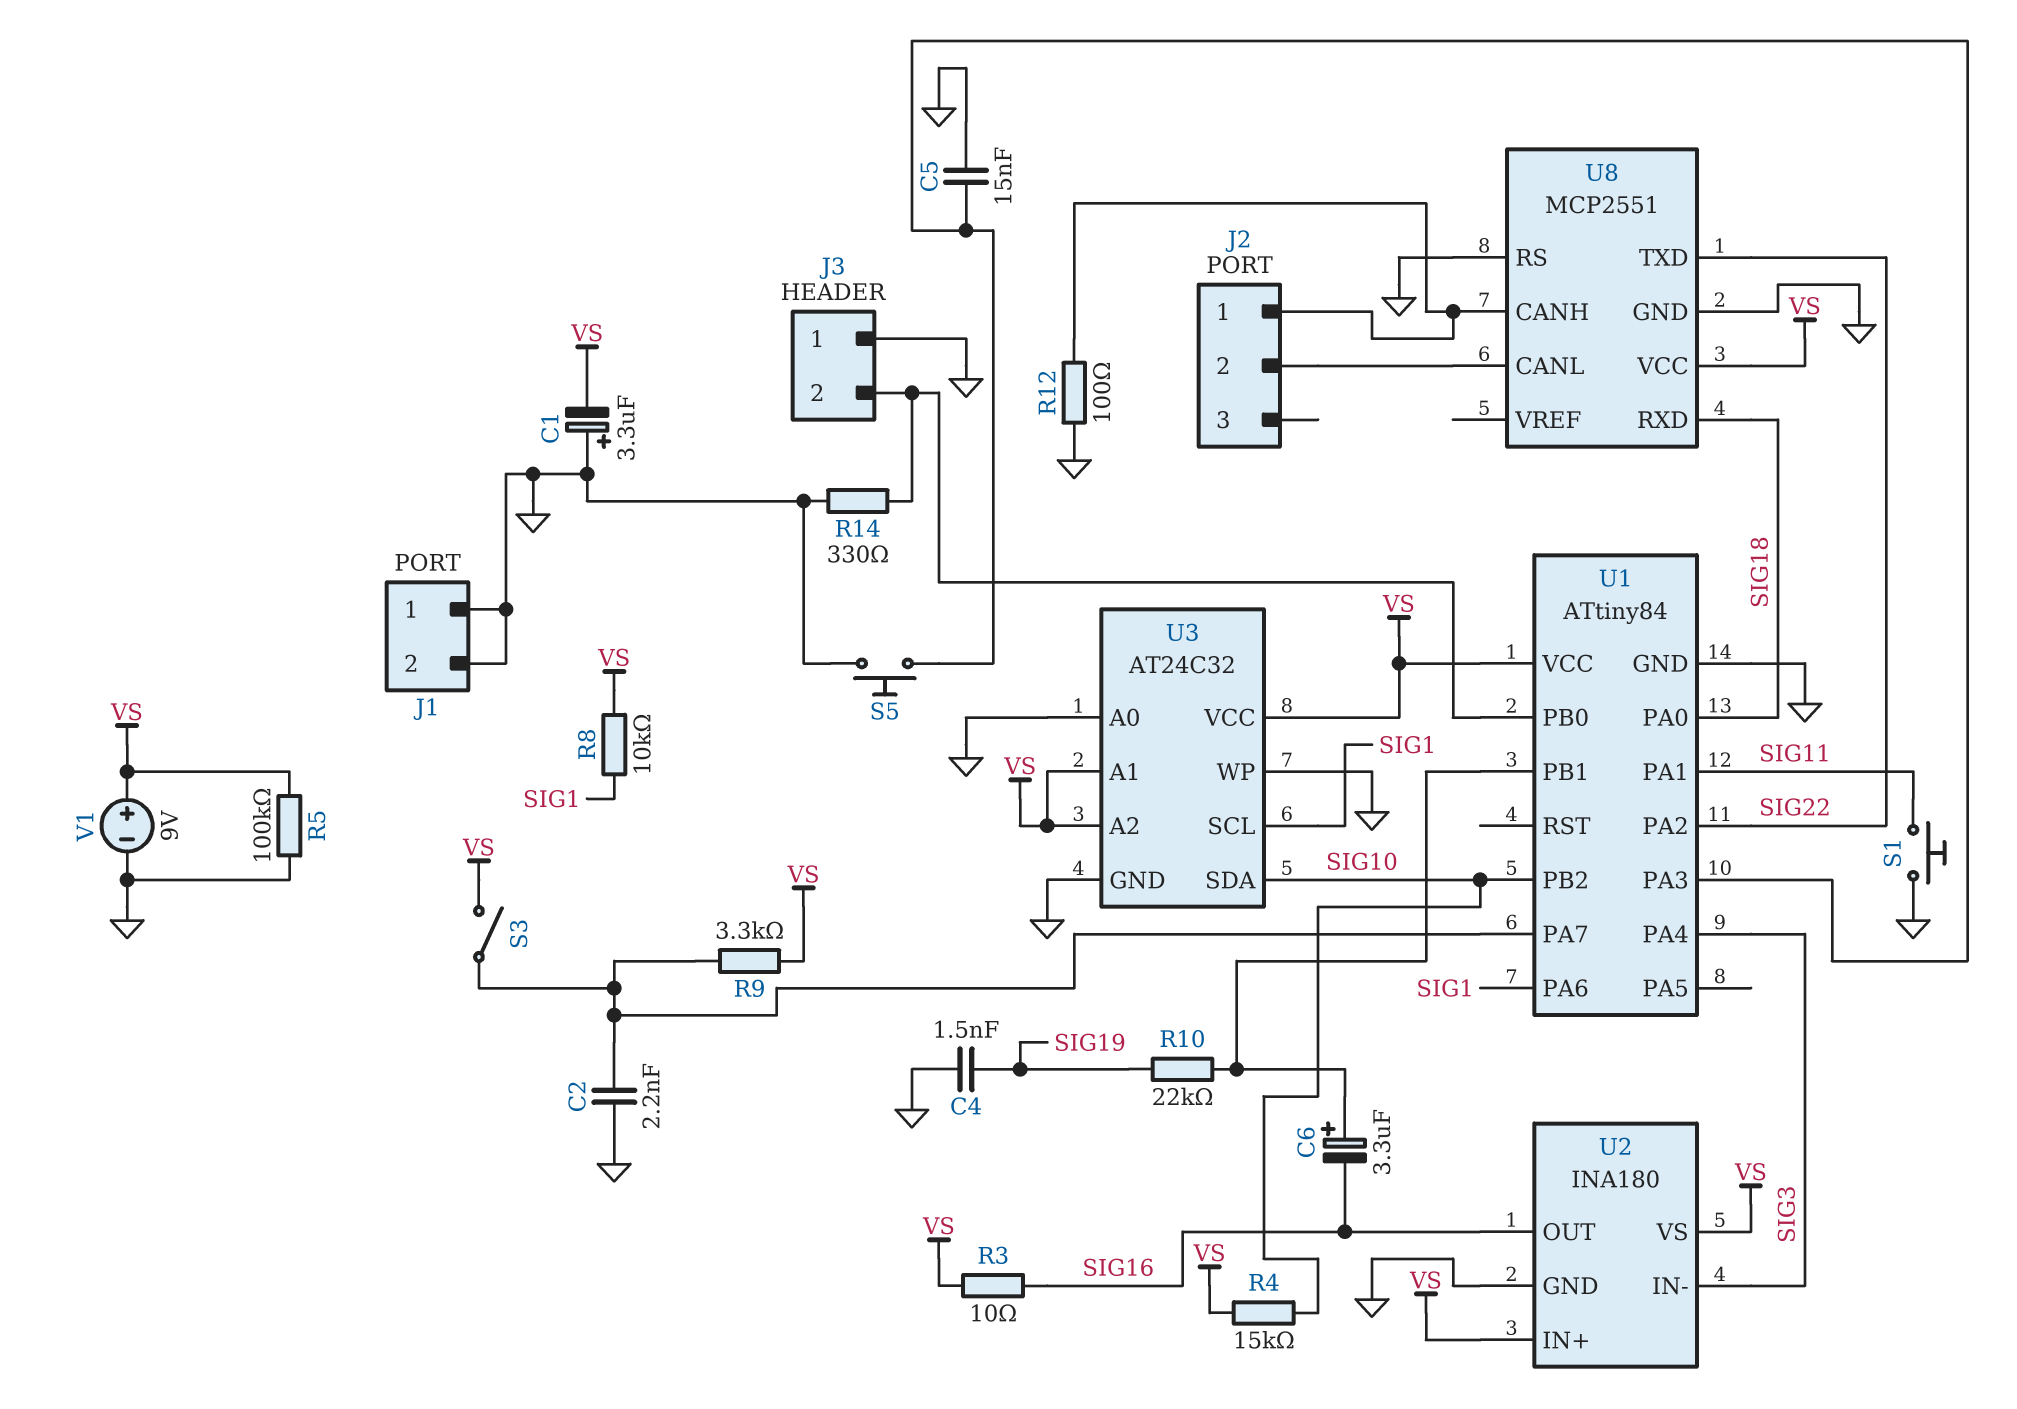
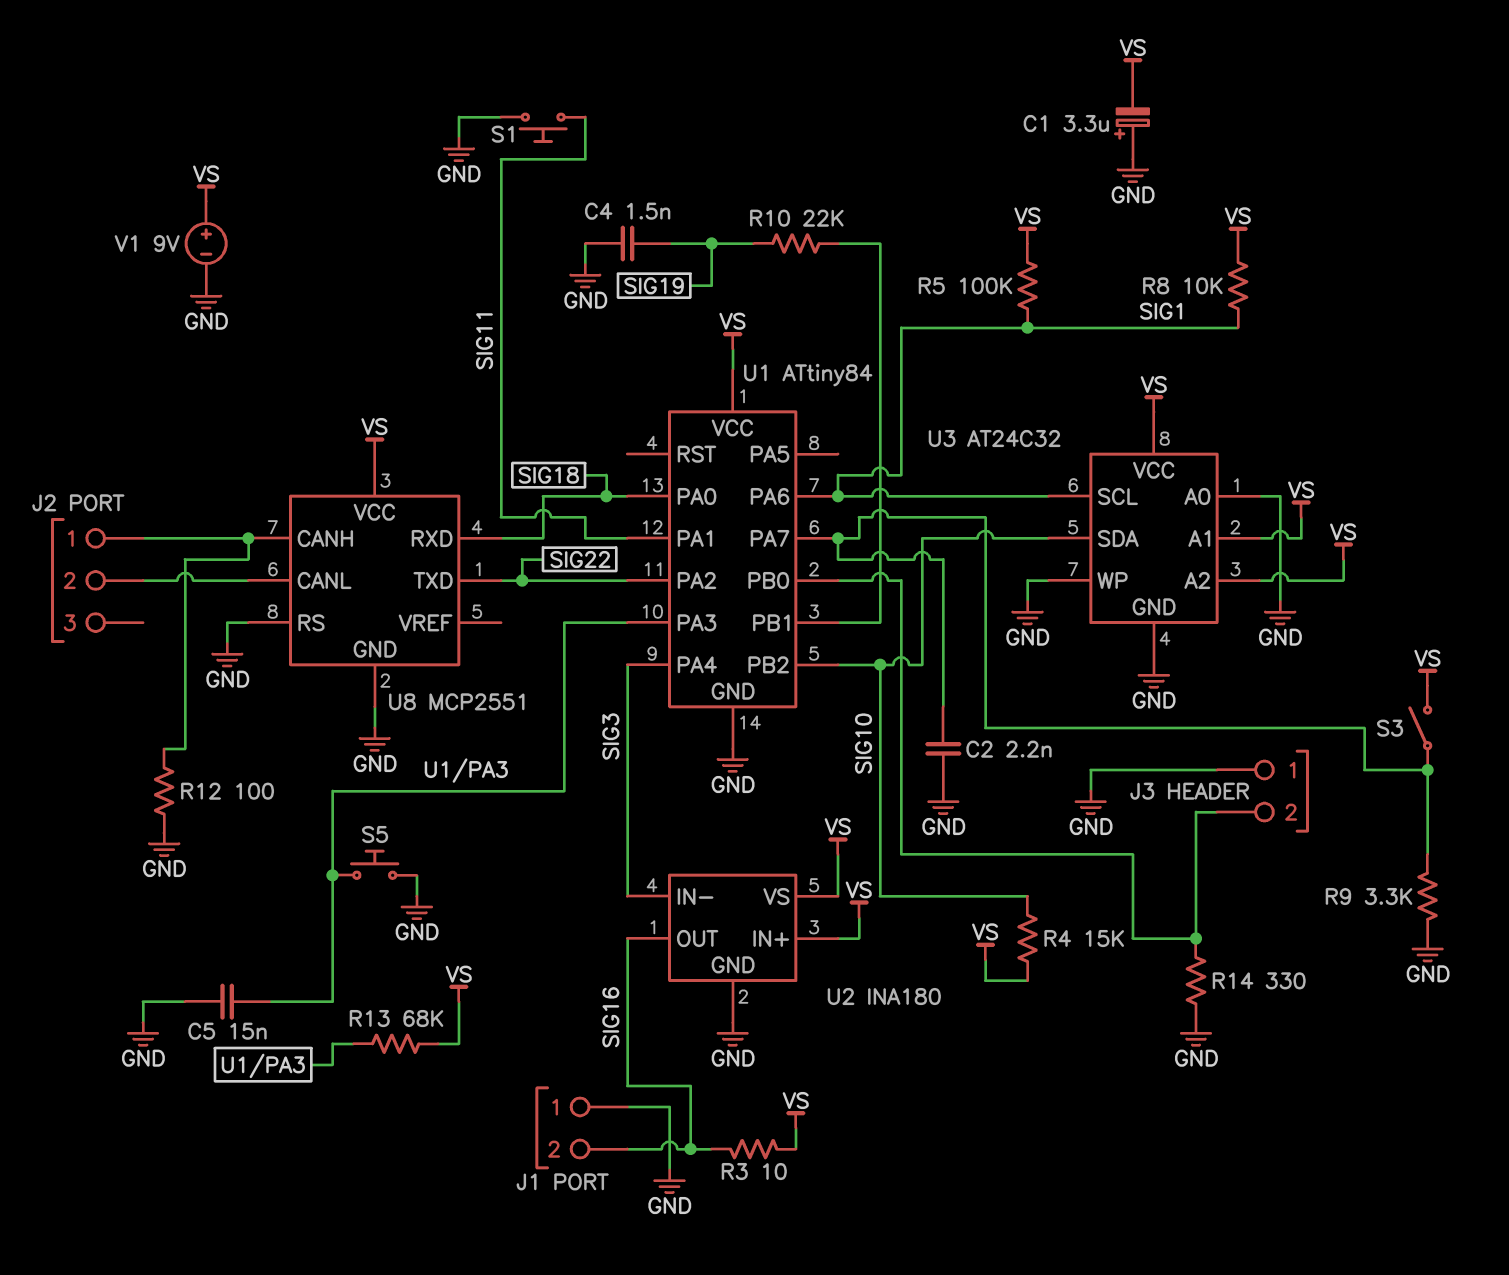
C6: 3.3uF (plus U1/PB1, minus SIG16) -> none
J1 pin 2: GND -> SIG16
R5: 100k (GND, VS) -> 100k (SIG1, VS)
R9: 3.3k (U1/PA7, VS) -> 3.3k (GND, U1/PA7)
R13: none -> 68k (U1/PA3, VS)

